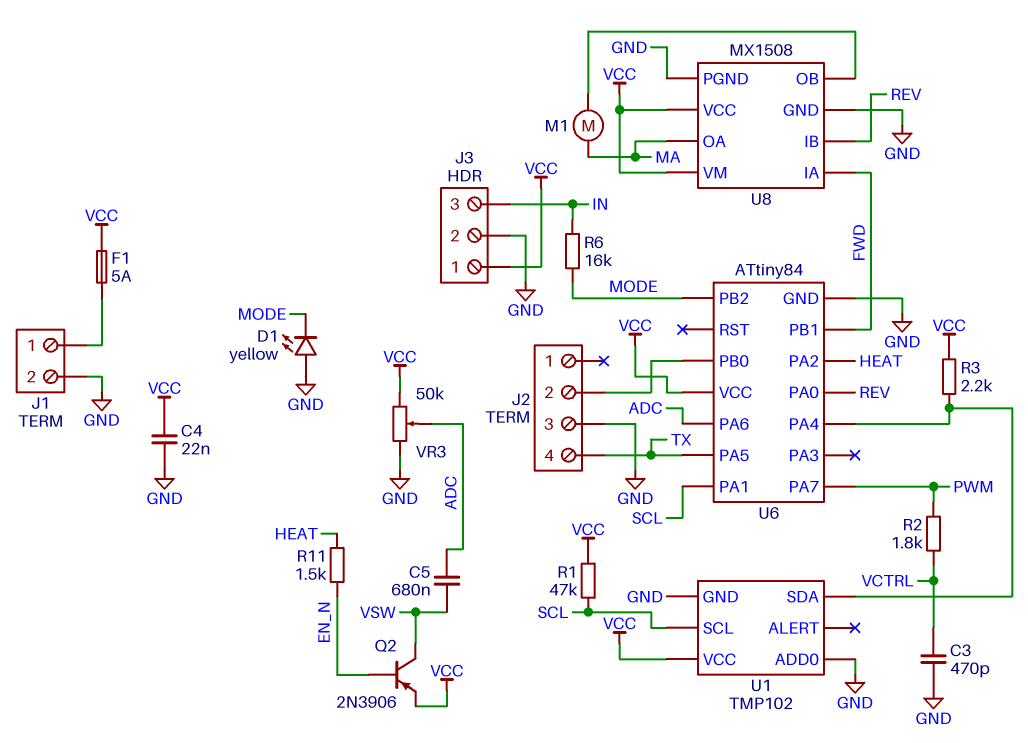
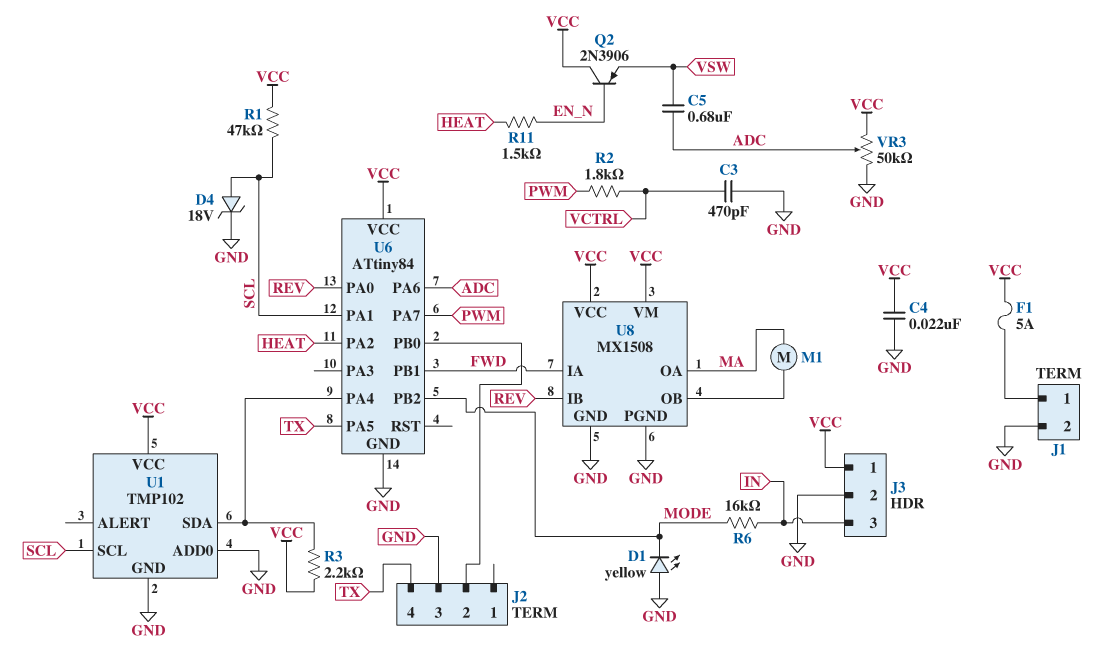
D4: none -> zener 18V (A SCL, K GND)
Q2: PNP 2N3906 (B EN_N, C VSW, E VCC) -> PNP 2N3906 (B EN_N, C VCC, E VSW)

